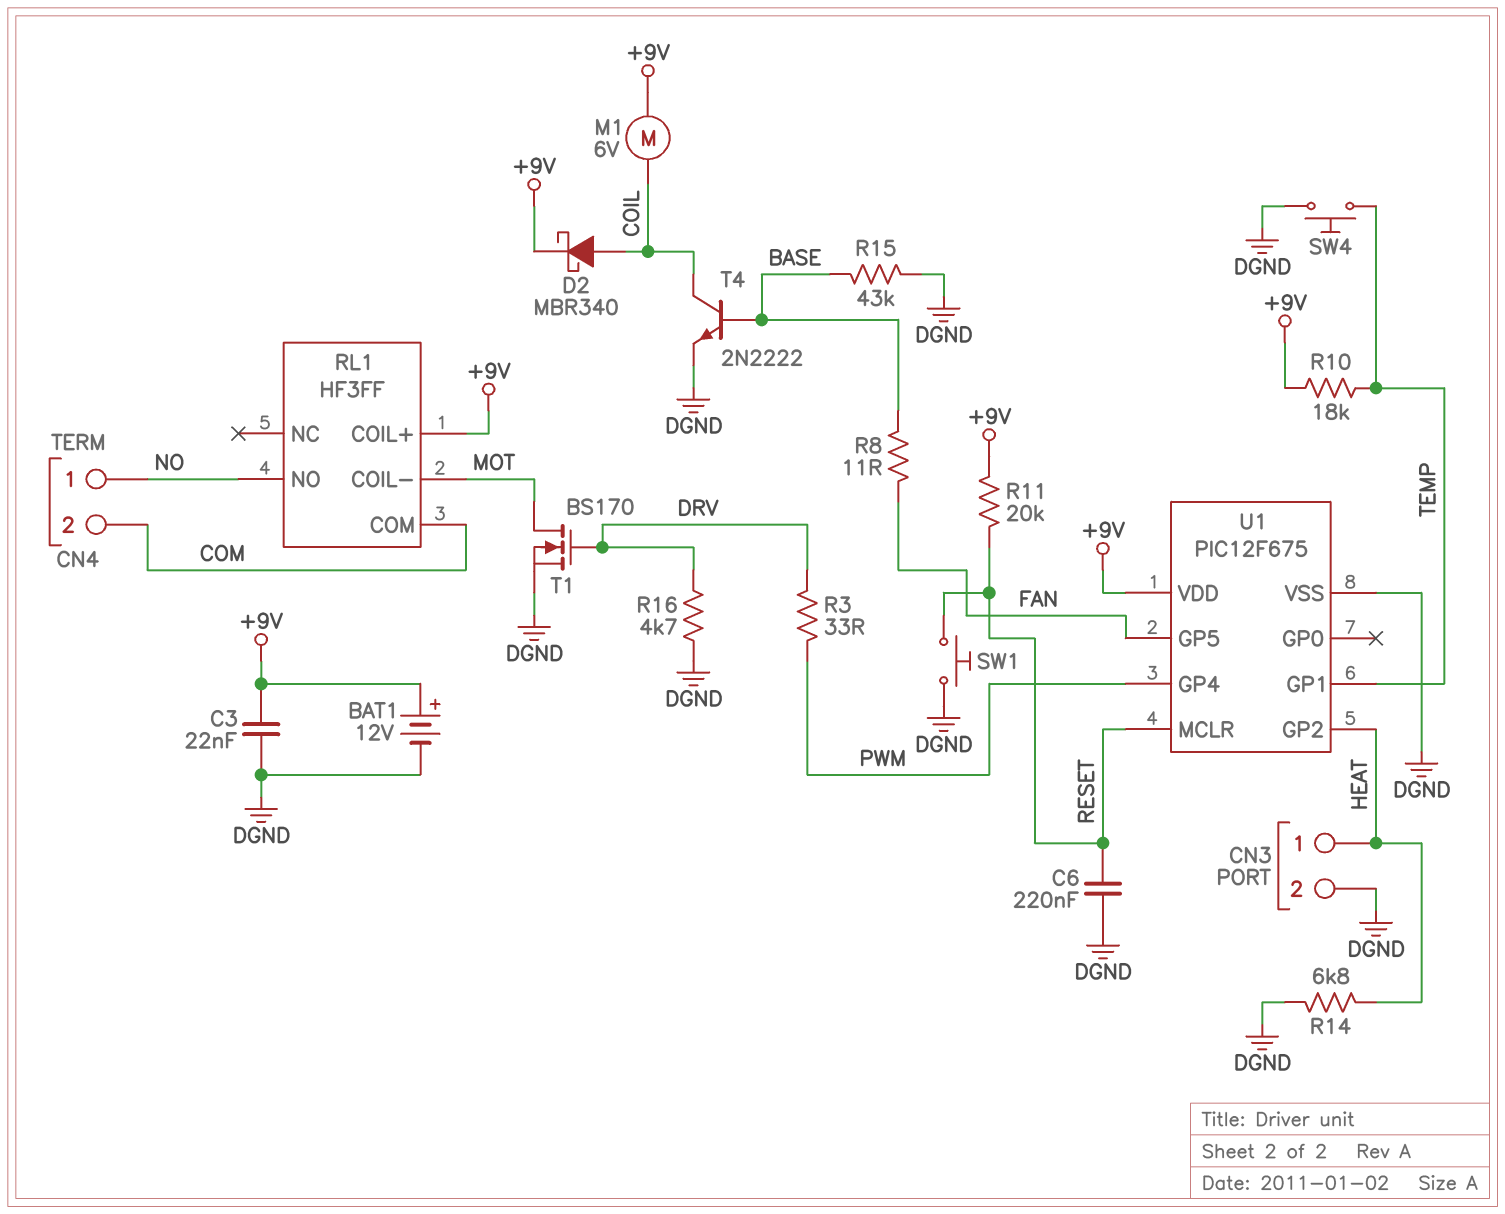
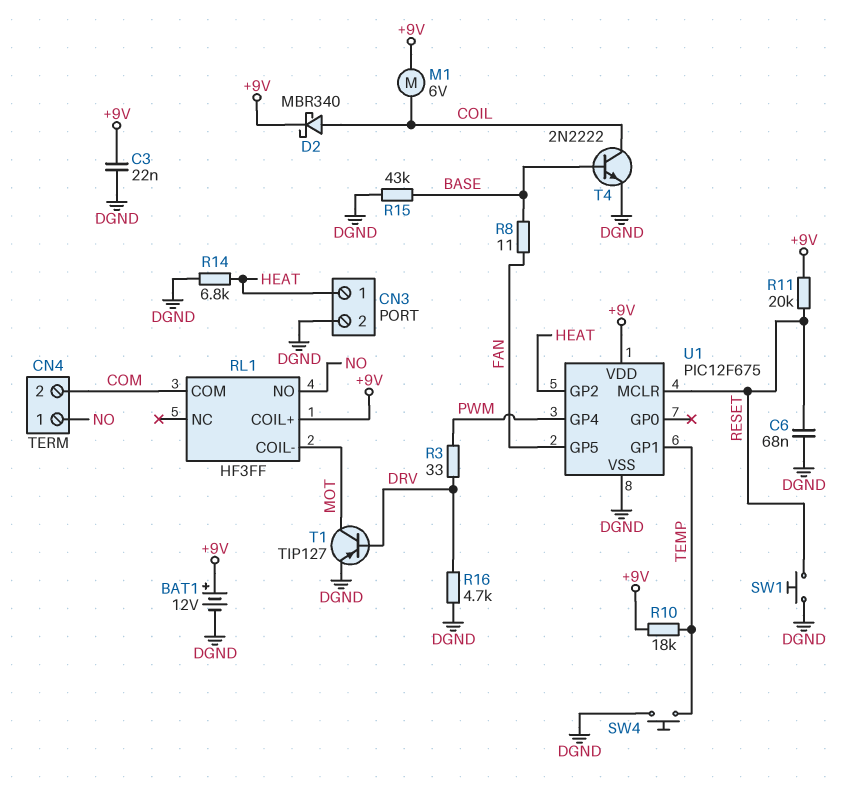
C6: 220nF (DGND, RESET) -> 68nF (DGND, RESET)
T1: NMOS BS170 (G DRV, D MOT, S DGND) -> PNP TIP127 (B DRV, C MOT, E DGND)

